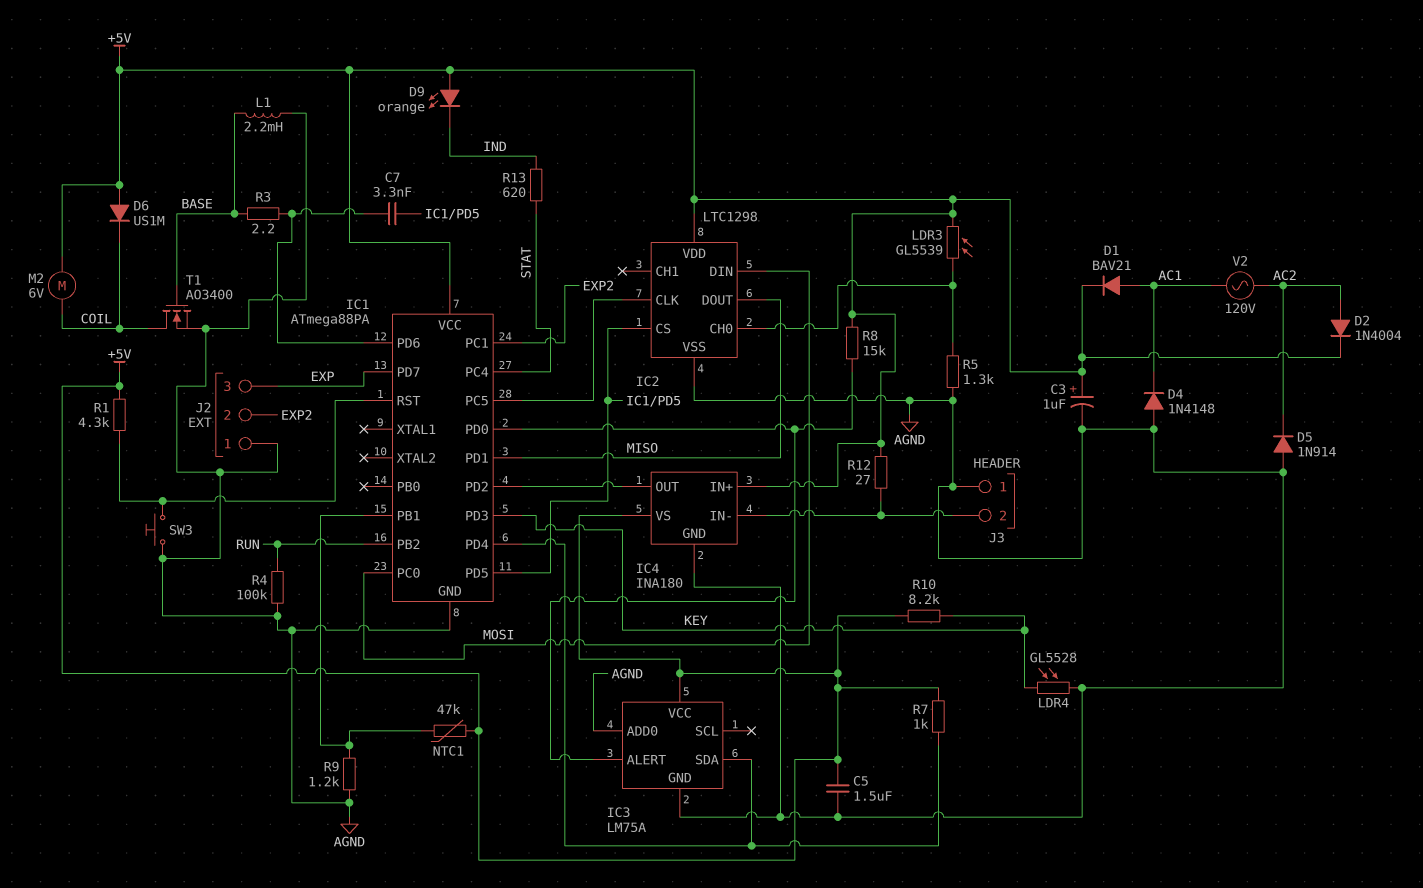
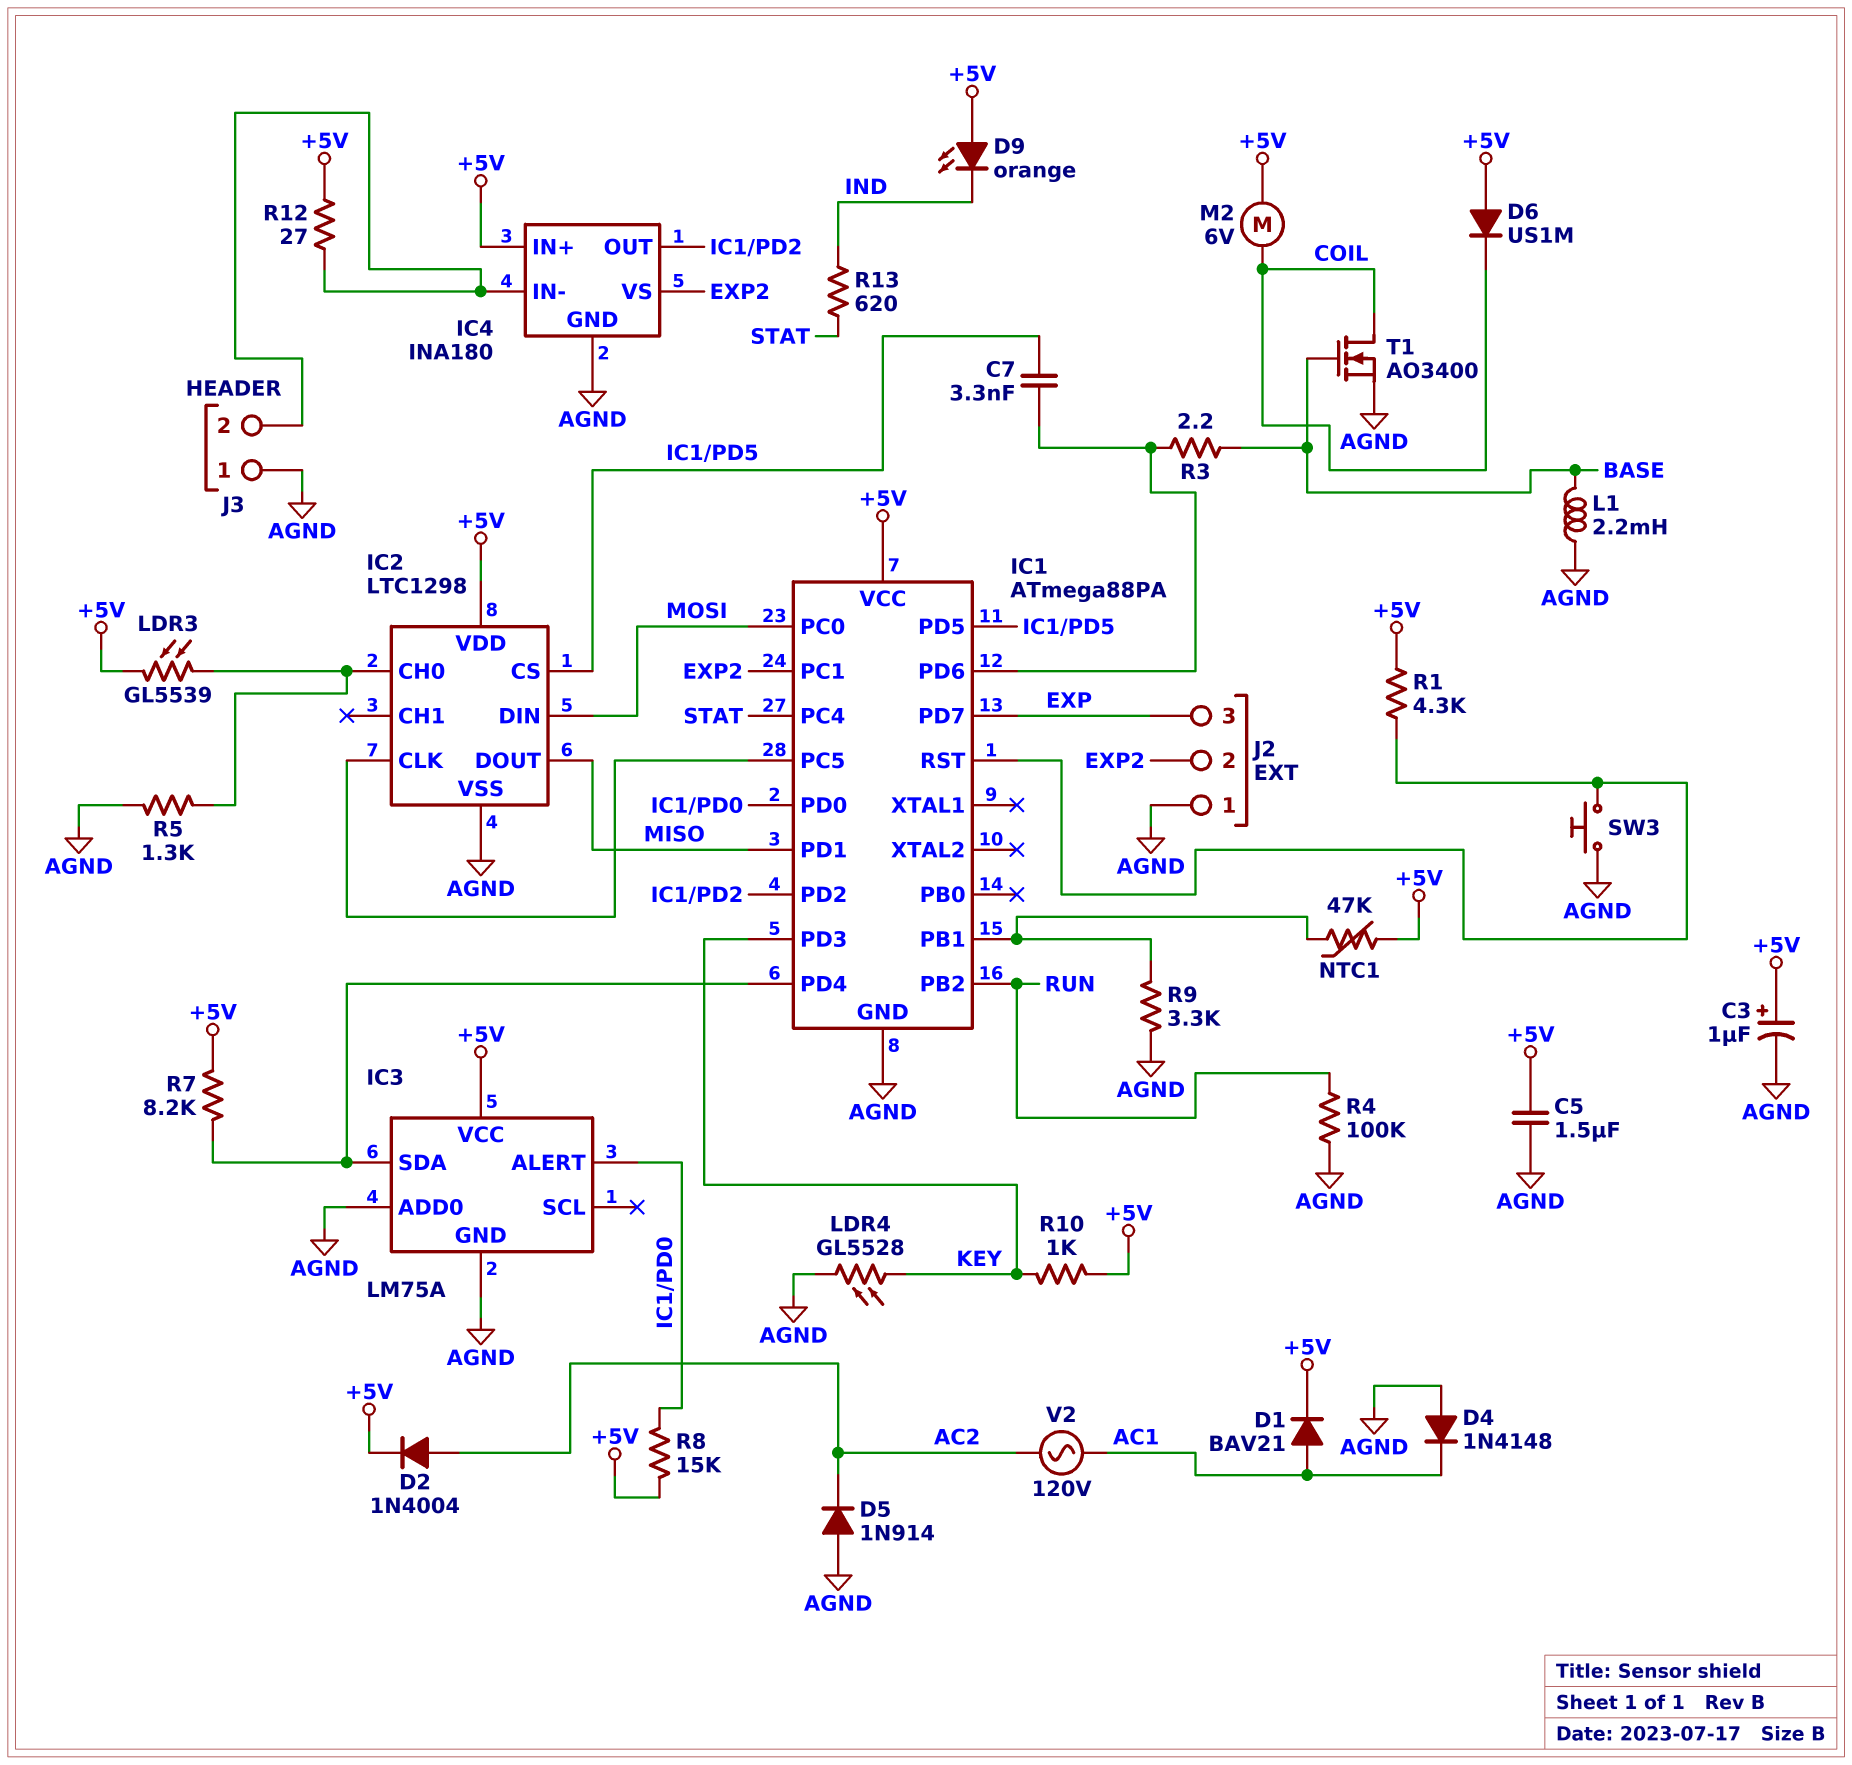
IC4 pin VS: +5V -> EXP2
R7: 1k (+5V, IC1/PD4) -> 8.2k (+5V, IC1/PD4)
R9: 1.2k (AGND, IC1/PB1) -> 3.3k (AGND, IC1/PB1)
R10: 8.2k (+5V, KEY) -> 1k (+5V, KEY)

